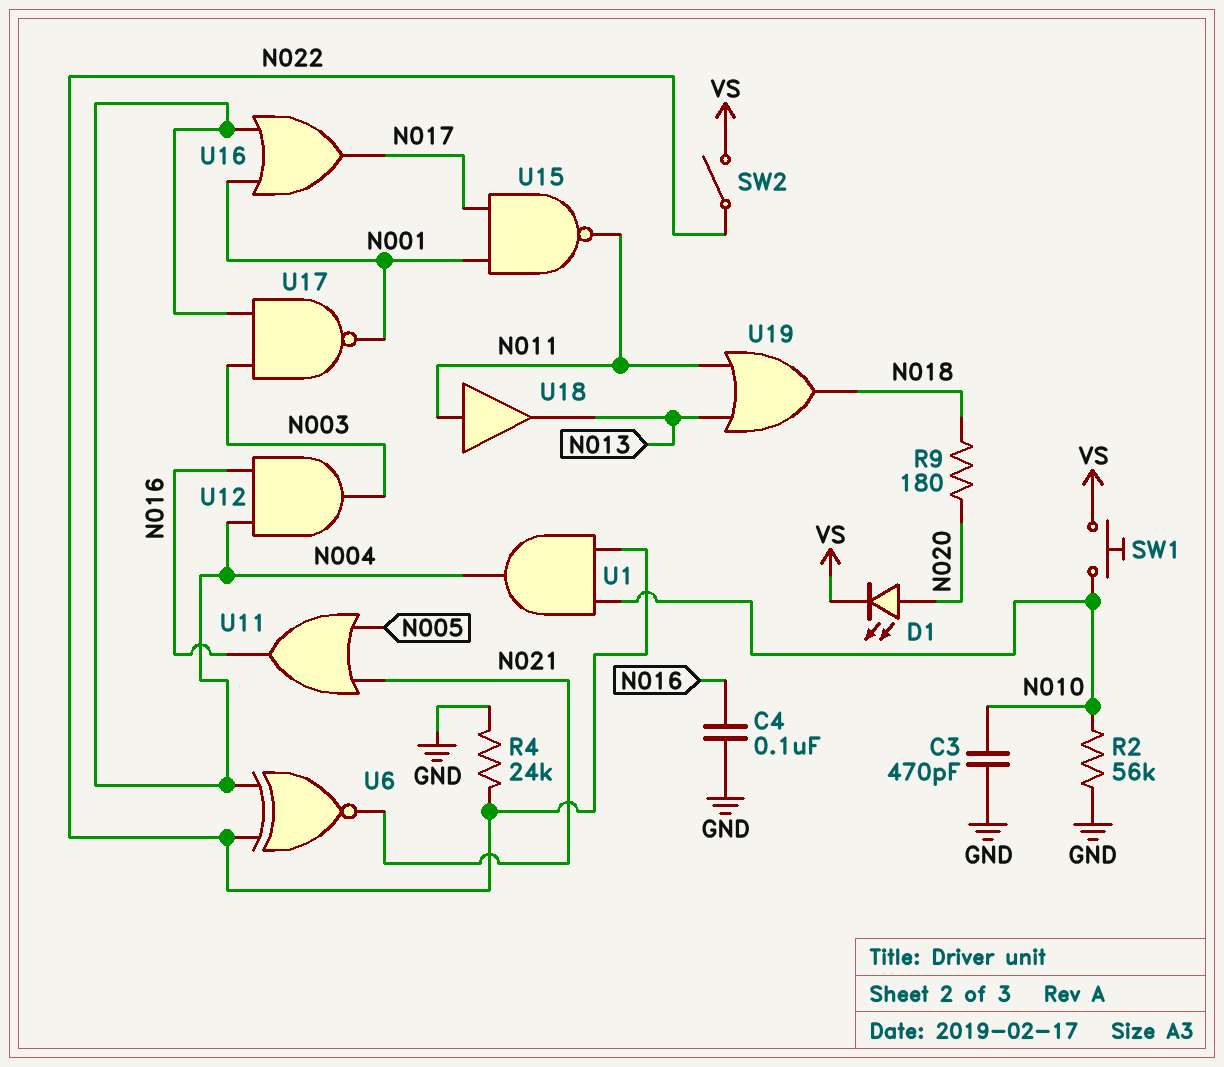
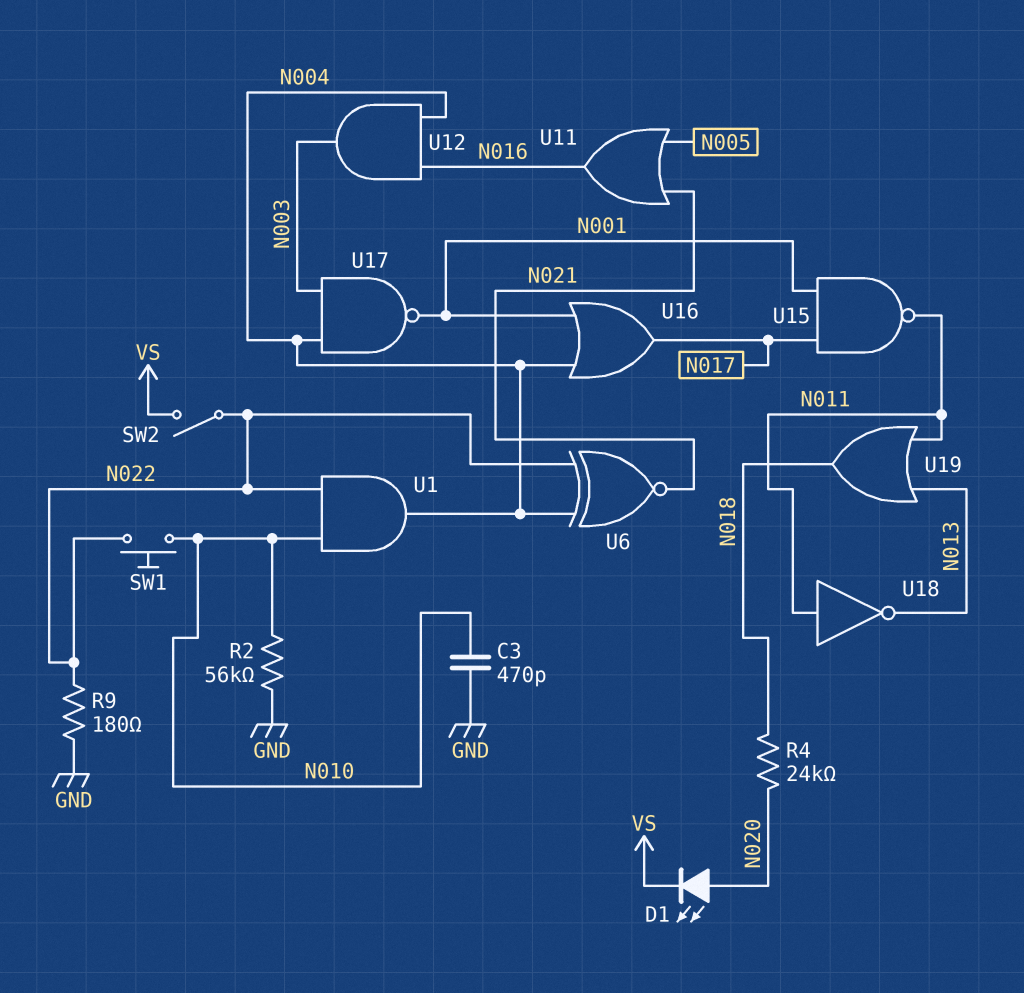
C4: 100nF (GND, N016) -> none
R4: 24k (GND, N022) -> 24k (N018, N020)
R9: 180 (N018, N020) -> 180 (GND, N022)
SW1: button (N010, VS) -> button (N010, N022)
U18: buffer (in N011, out N013) -> NOT (in N011, out N013)

